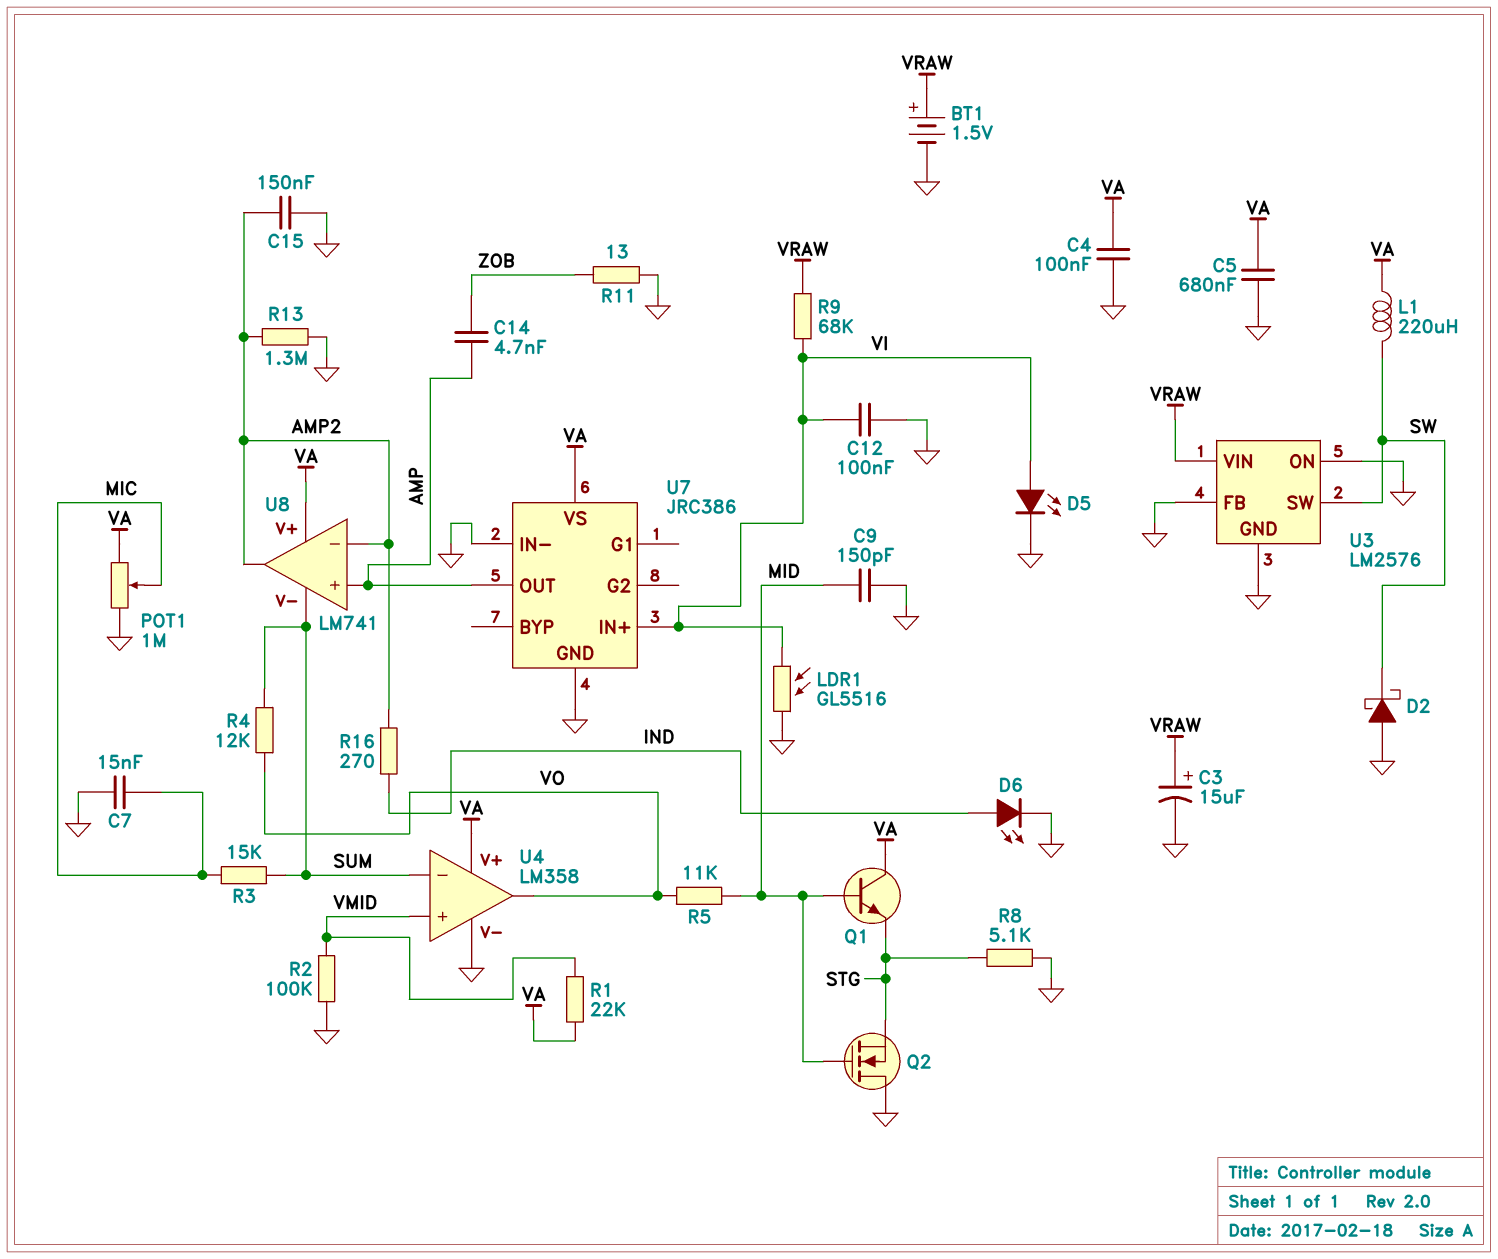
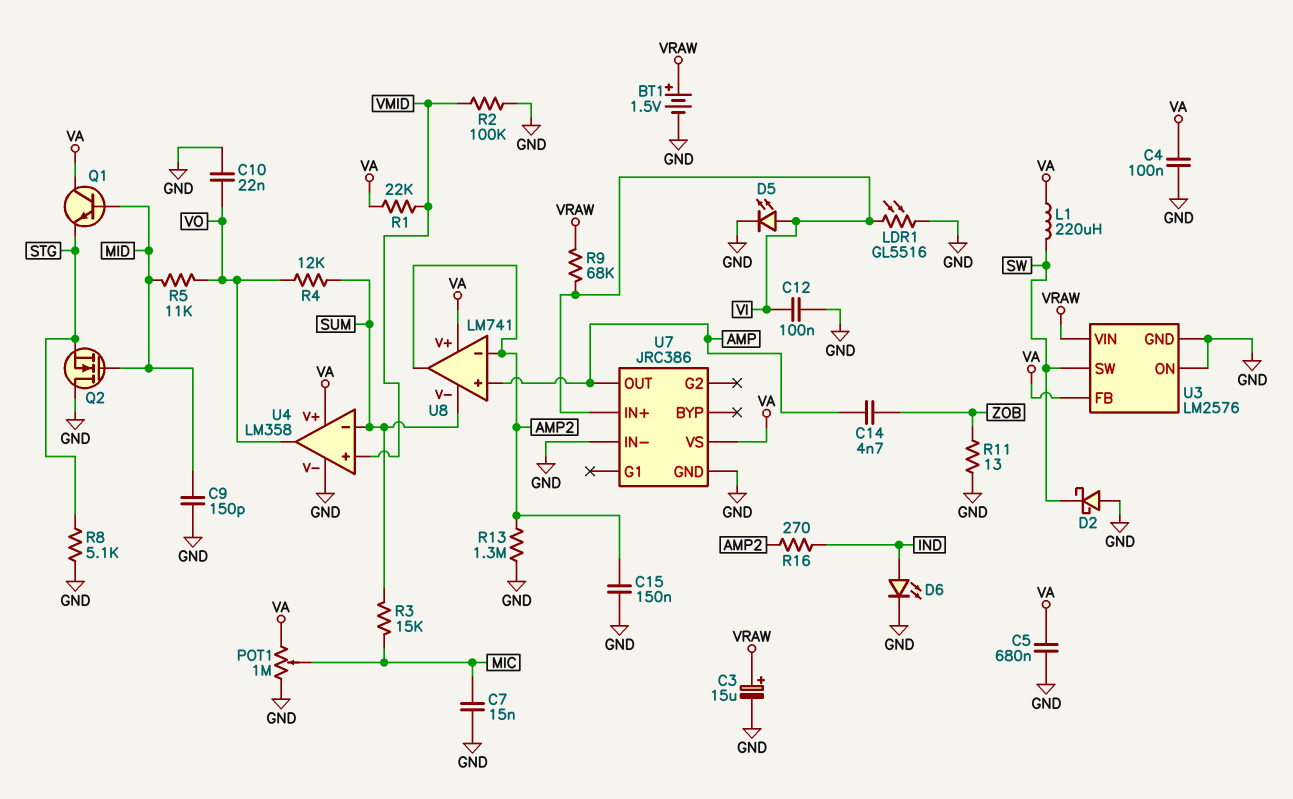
C10: none -> 22nF (GND, VO)
U3 pin FB: GND -> VA

